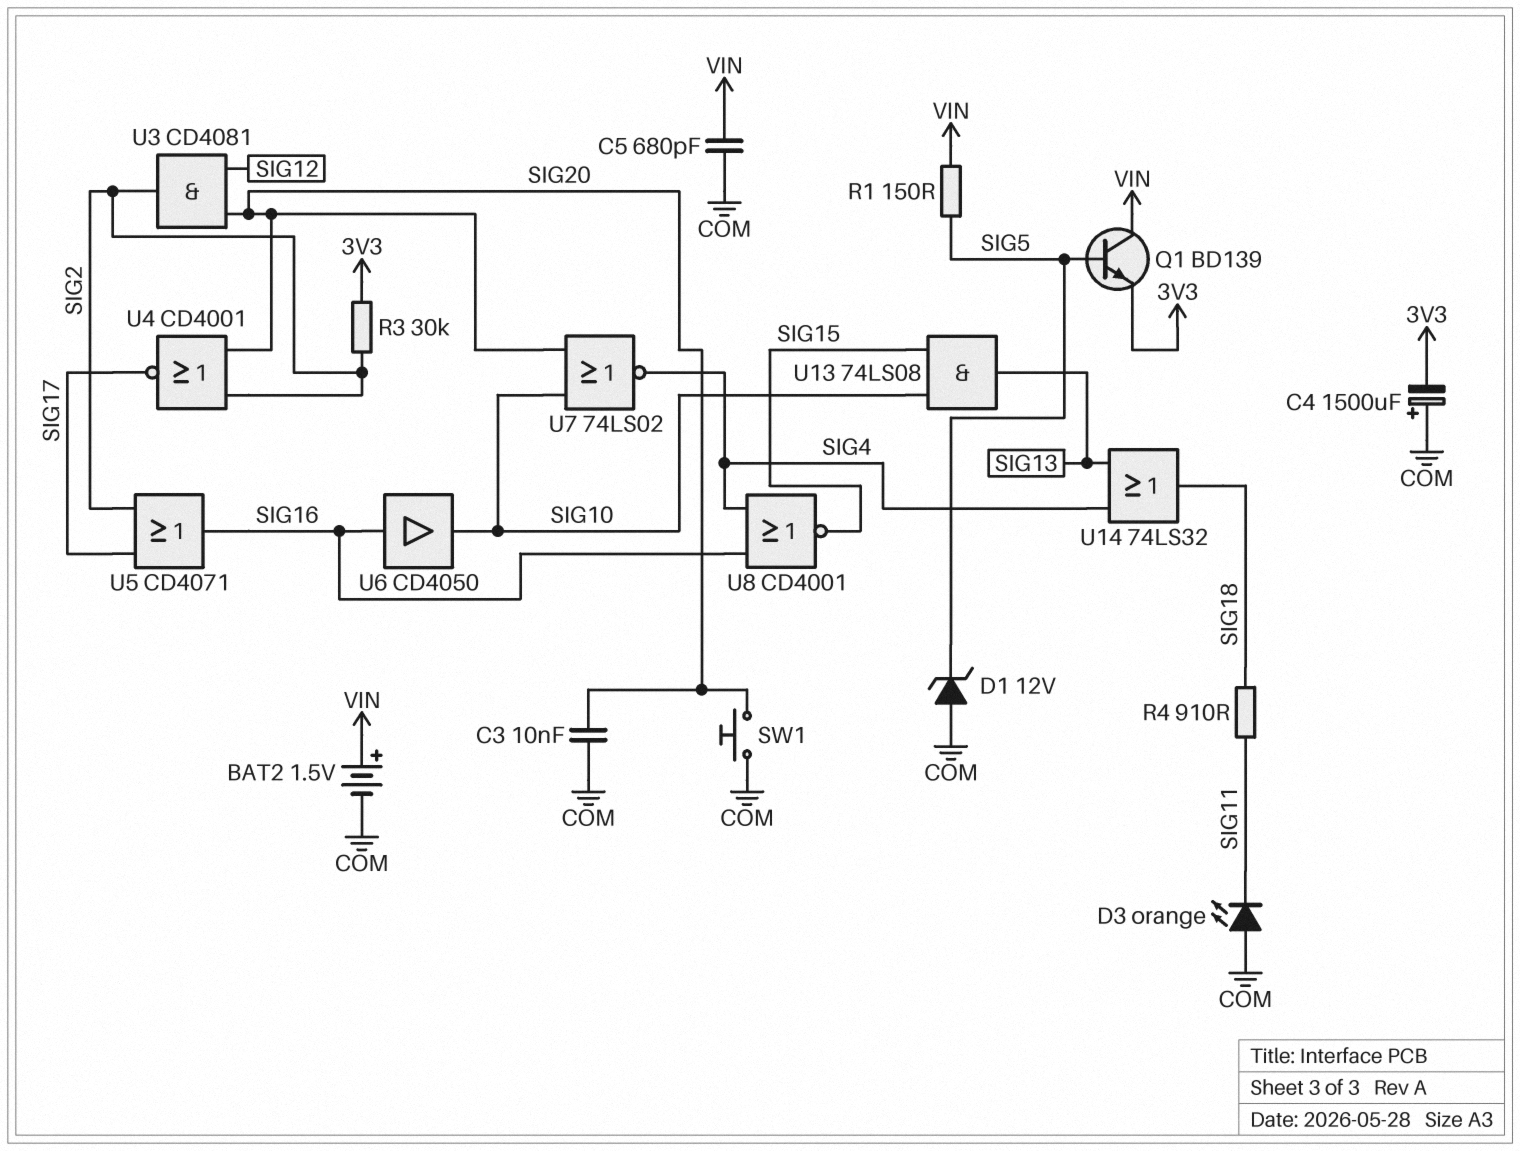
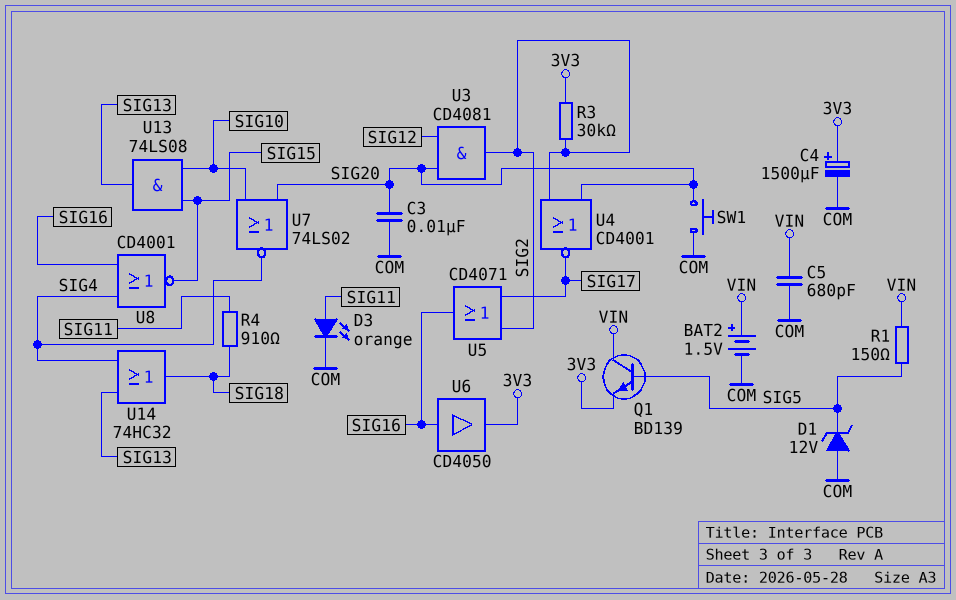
C4: 1500uF (plus COM, minus 3V3) -> 1500uF (plus 3V3, minus COM)
D3: LED orange (A COM, K SIG11) -> LED orange (A SIG11, K COM)
U6: buffer CD4050 (in SIG16, out SIG10) -> buffer CD4050 (in SIG16, out 3V3)
U14: OR 74LS32 (in SIG4, in SIG13, out SIG18) -> OR 74HC32 (in SIG4, in SIG13, out SIG18)

